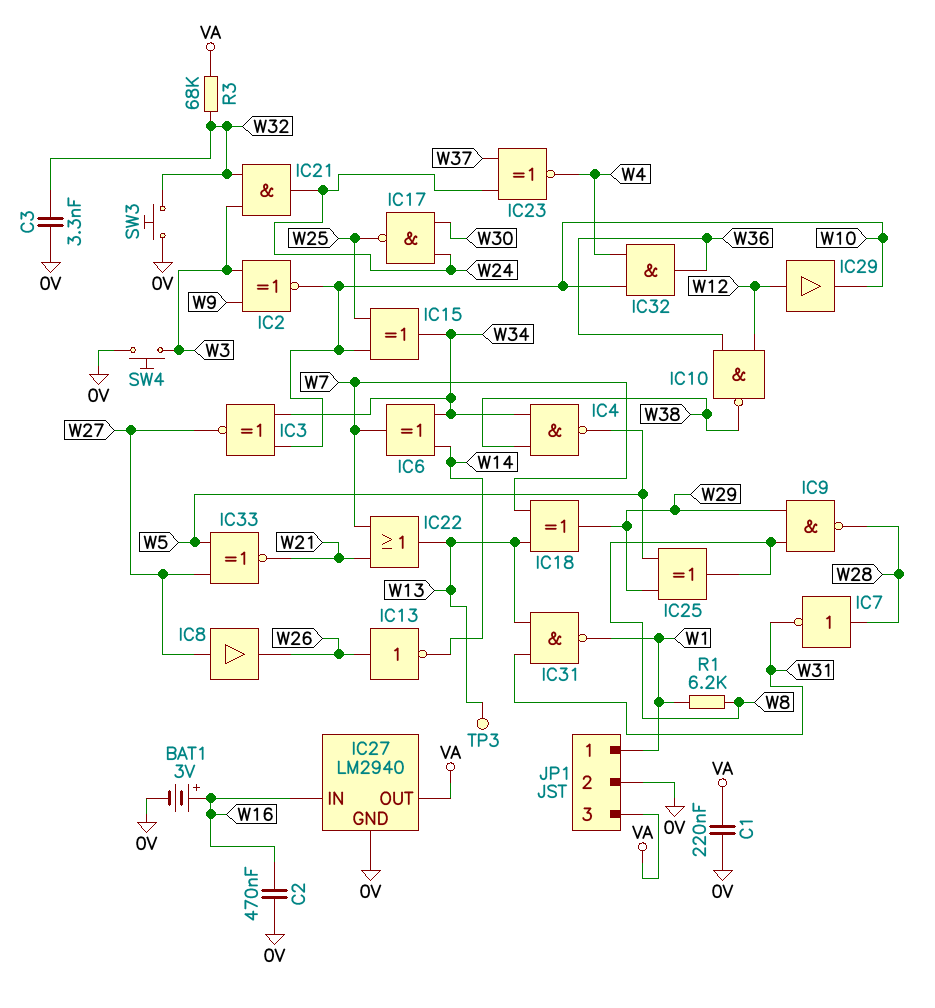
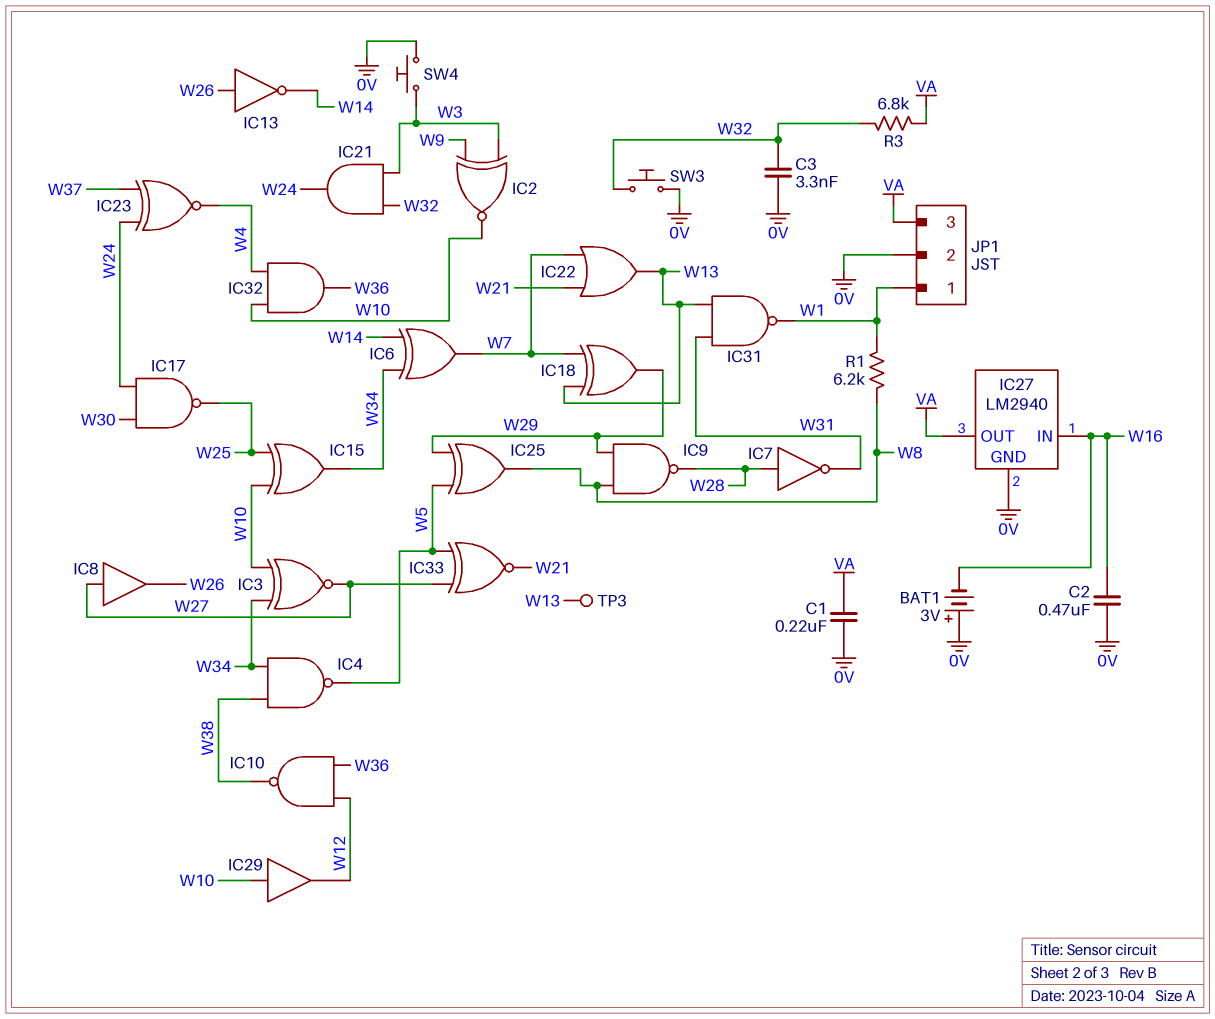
BAT1: 3V (plus W16, minus 0V) -> 3V (plus 0V, minus W16)
IC29: buffer (in W12, out W10) -> buffer (in W10, out W12)
R3: 68k (VA, W32) -> 6.8k (VA, W32)

